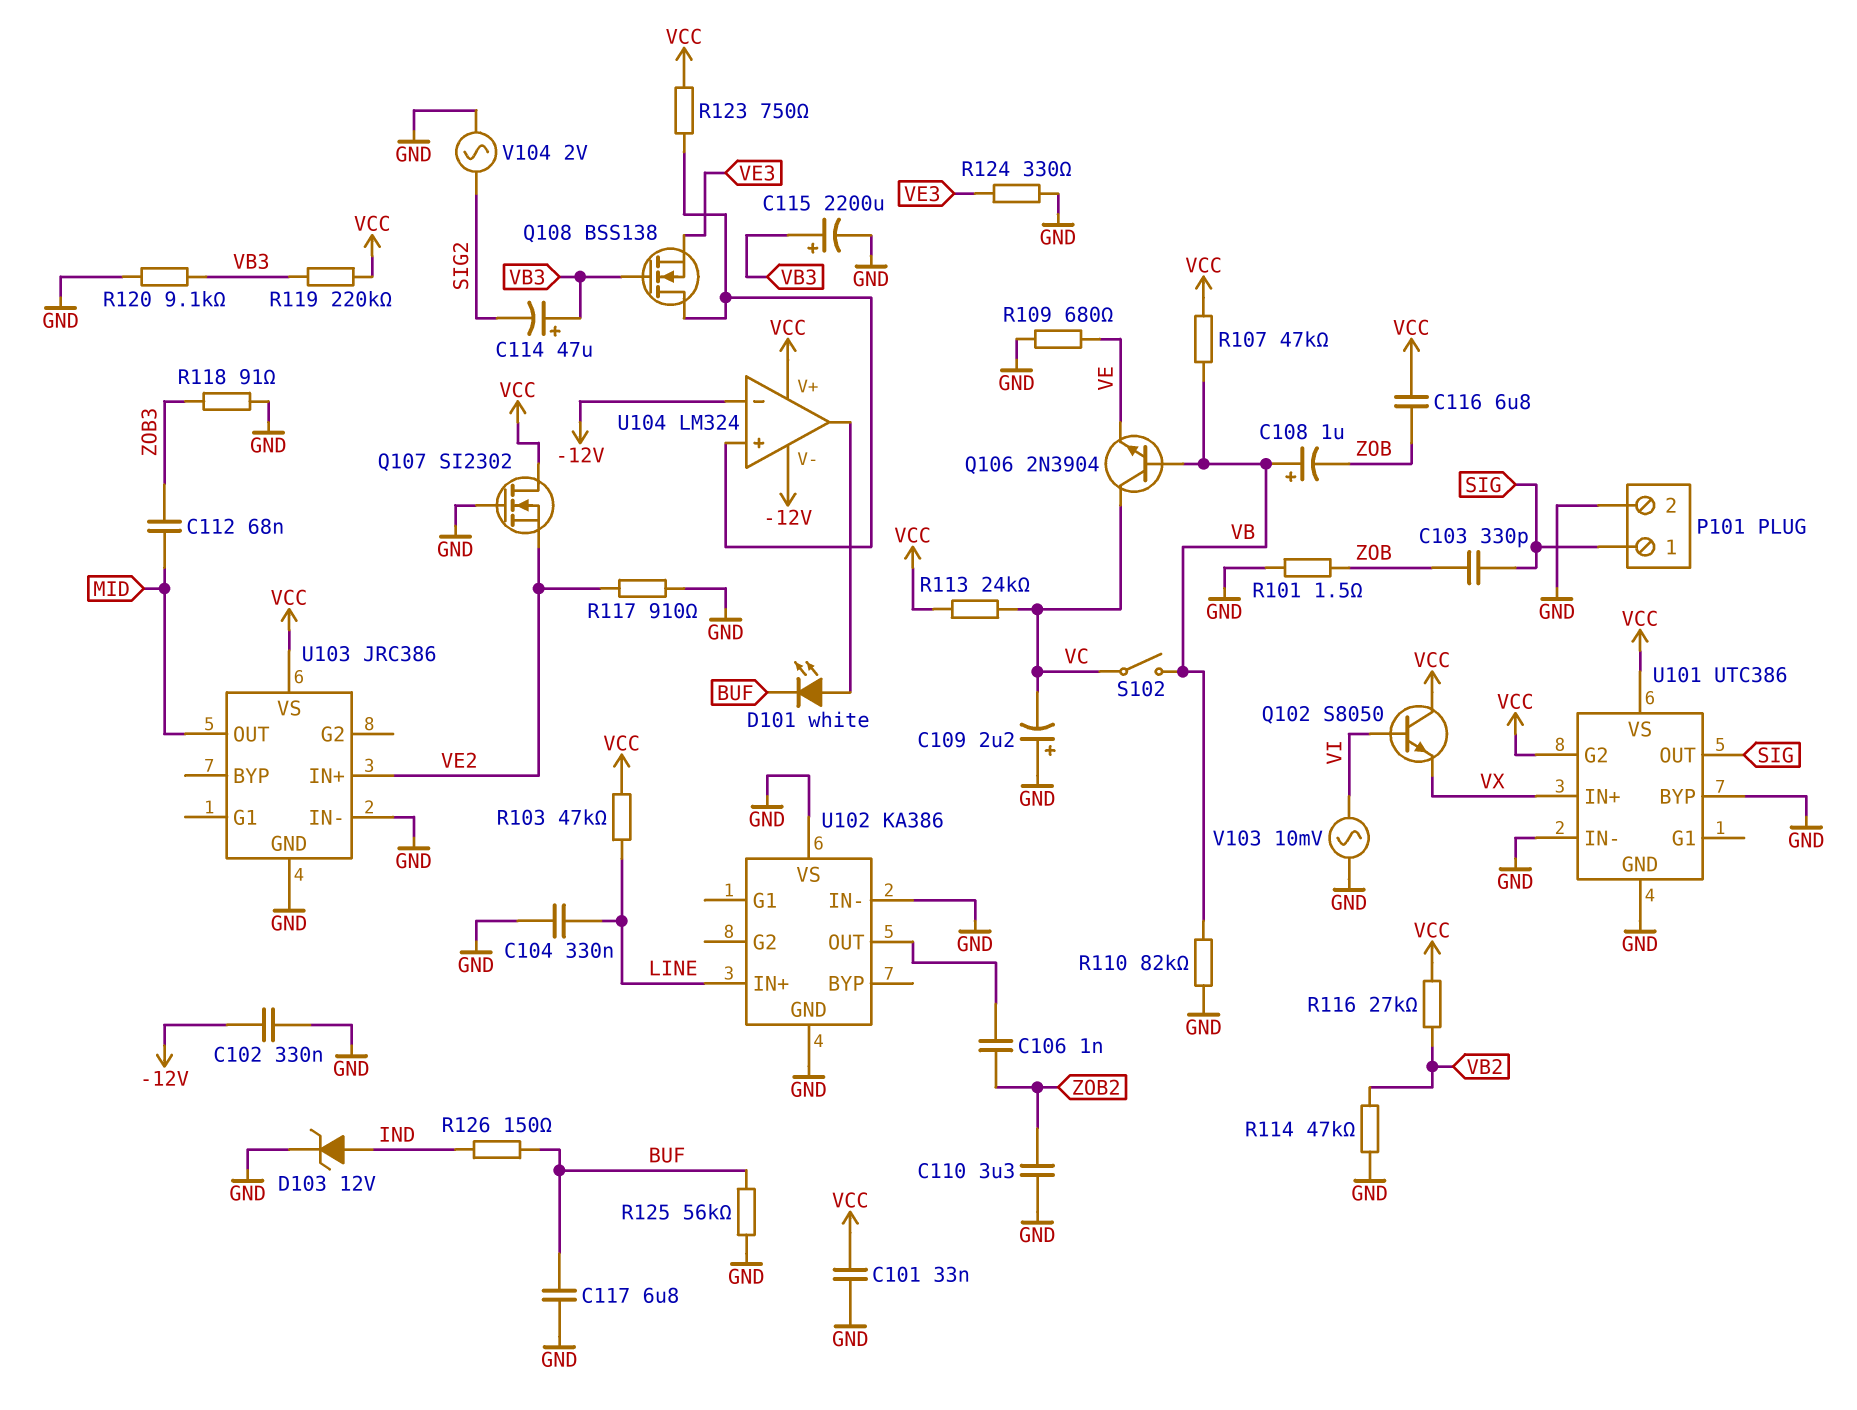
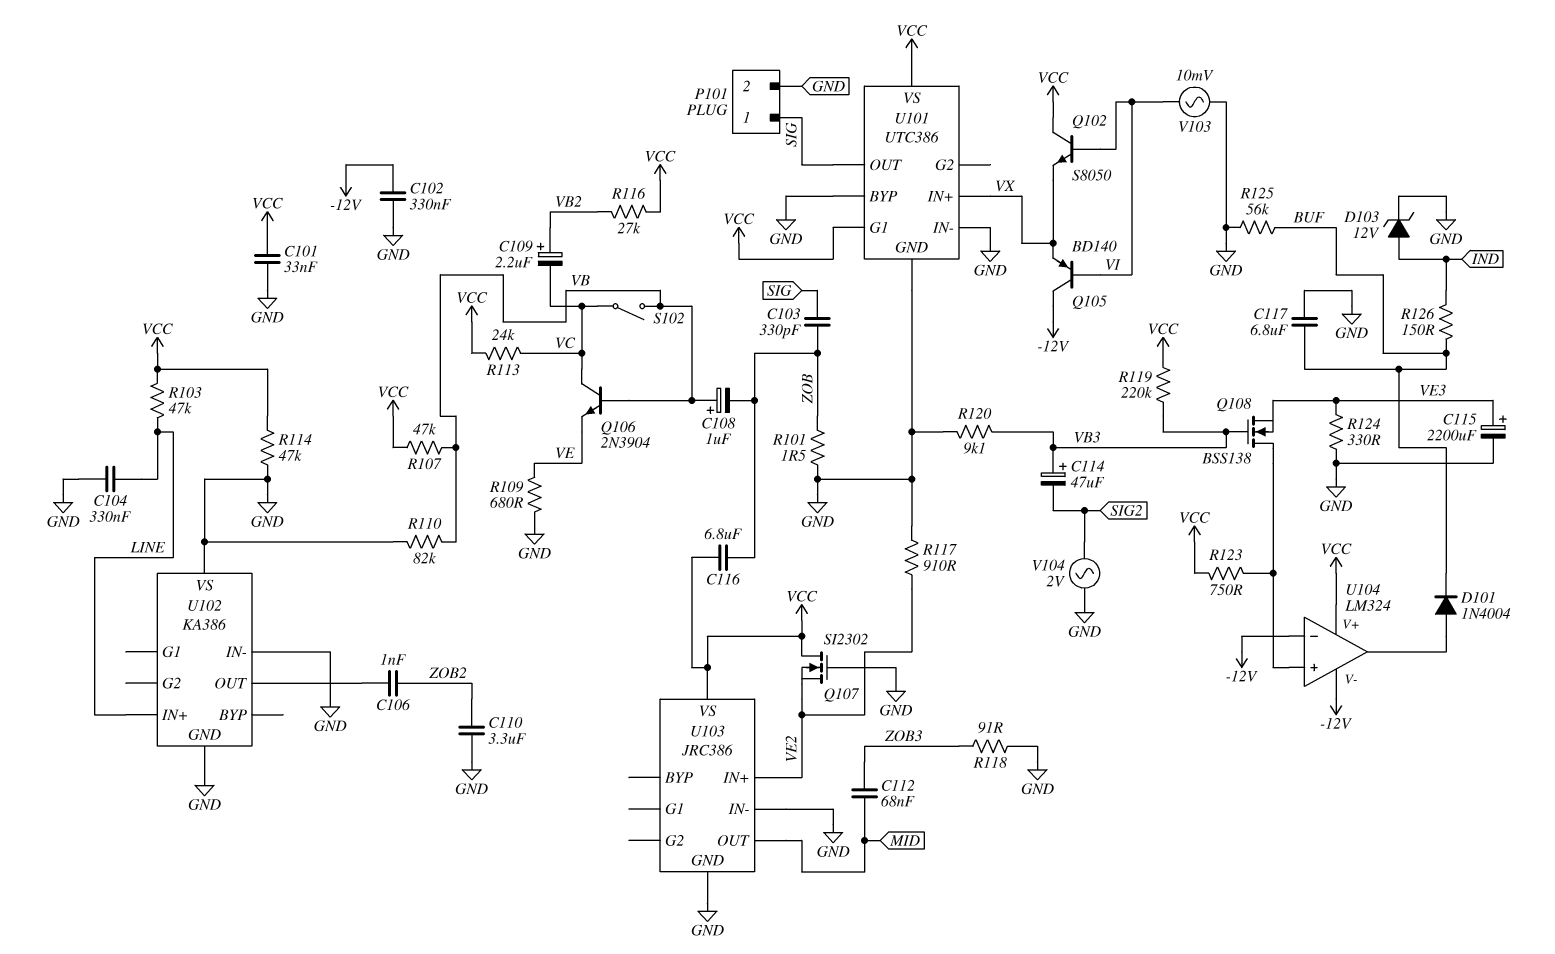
C109: 2.2uF (plus GND, minus VC) -> 2.2uF (plus VB2, minus VC)
C115: 2200uF (plus VB3, minus GND) -> 2200uF (plus VE3, minus GND)
D101: LED white (A U104/out, K BUF) -> diode 1N4004 (A U104/out, K BUF)
Q105: none -> PNP BD140 (B VI, C -12V, E VX)
R114: 47k (GND, VB2) -> 47k (GND, VCC)
U101 pin G1: none -> VCC
U101 pin G2: VCC -> none

